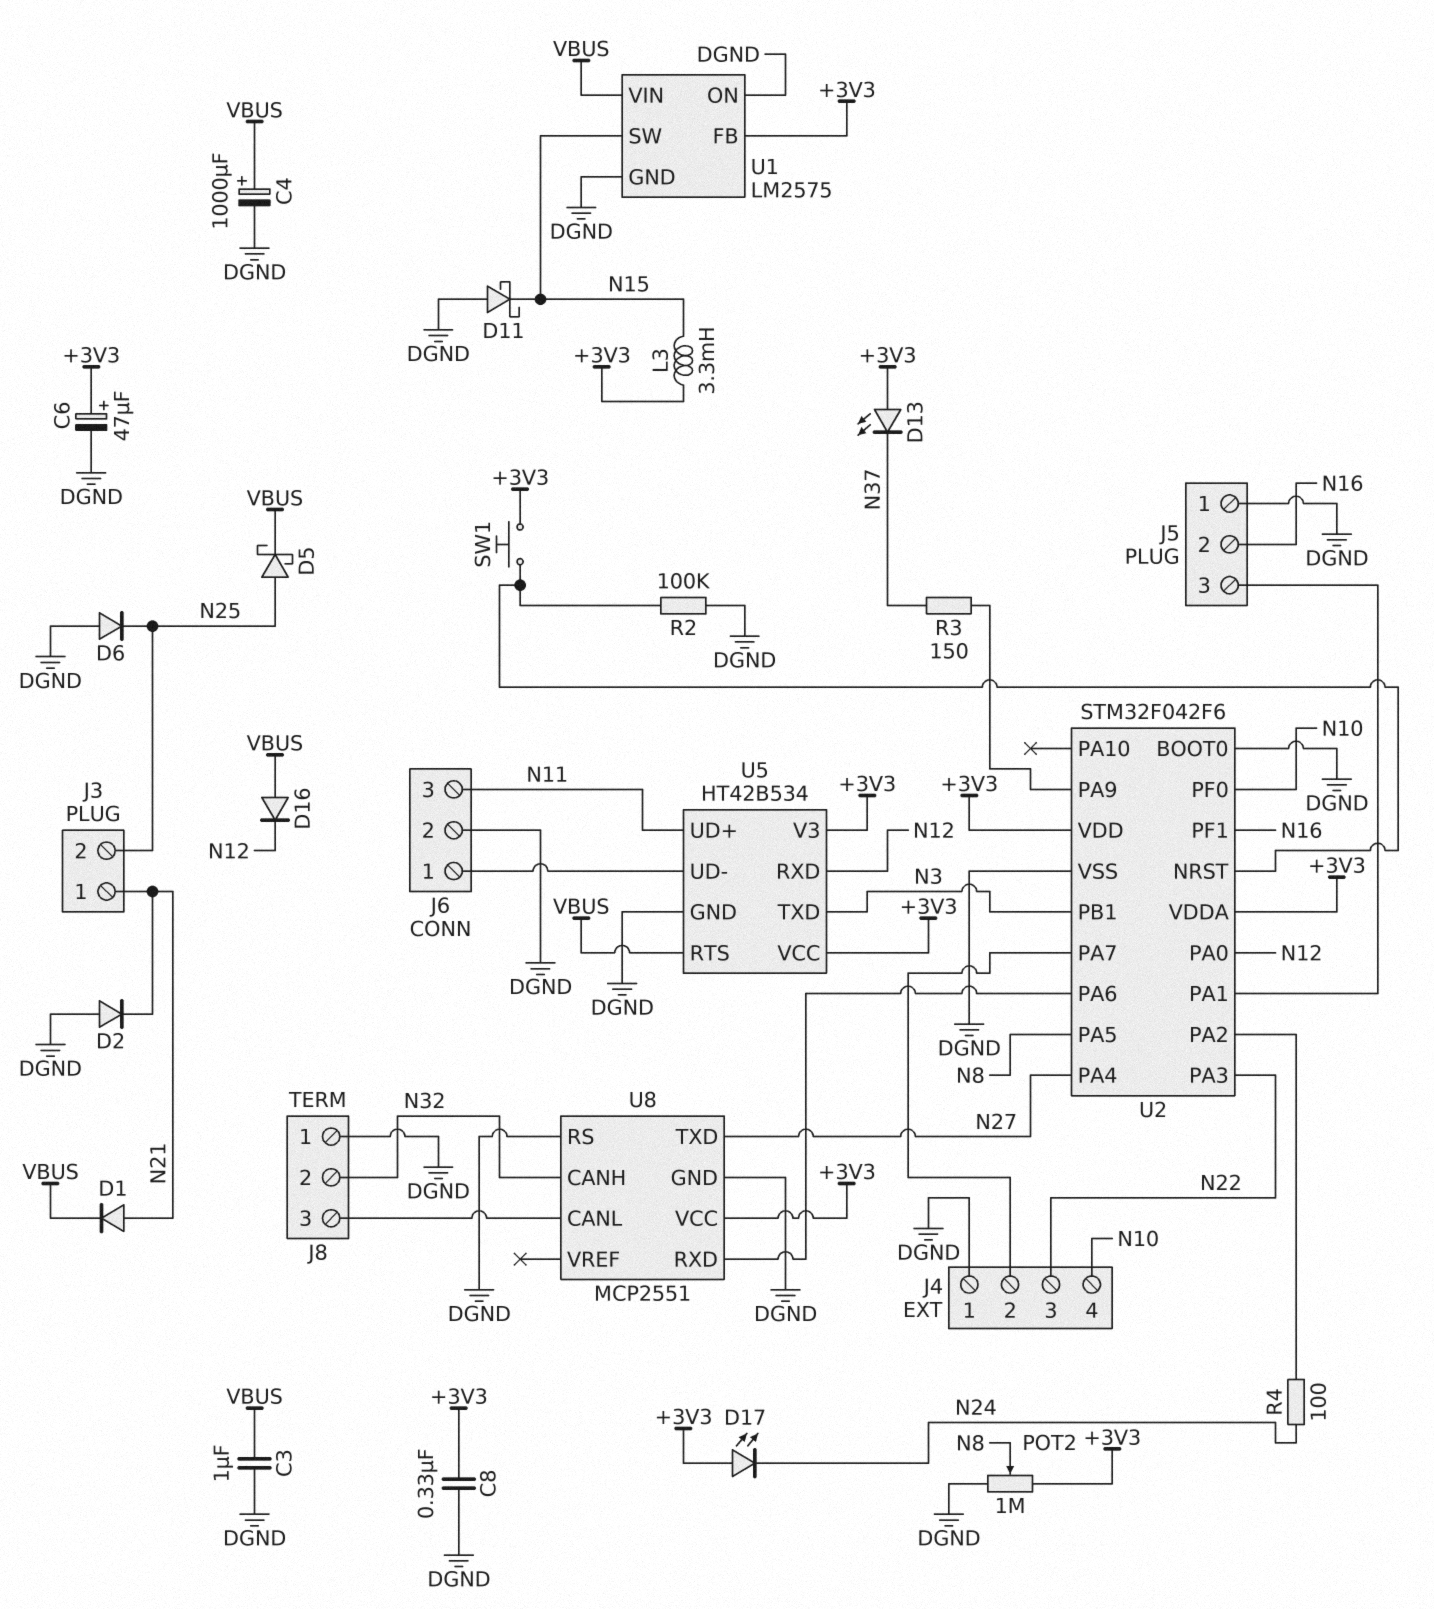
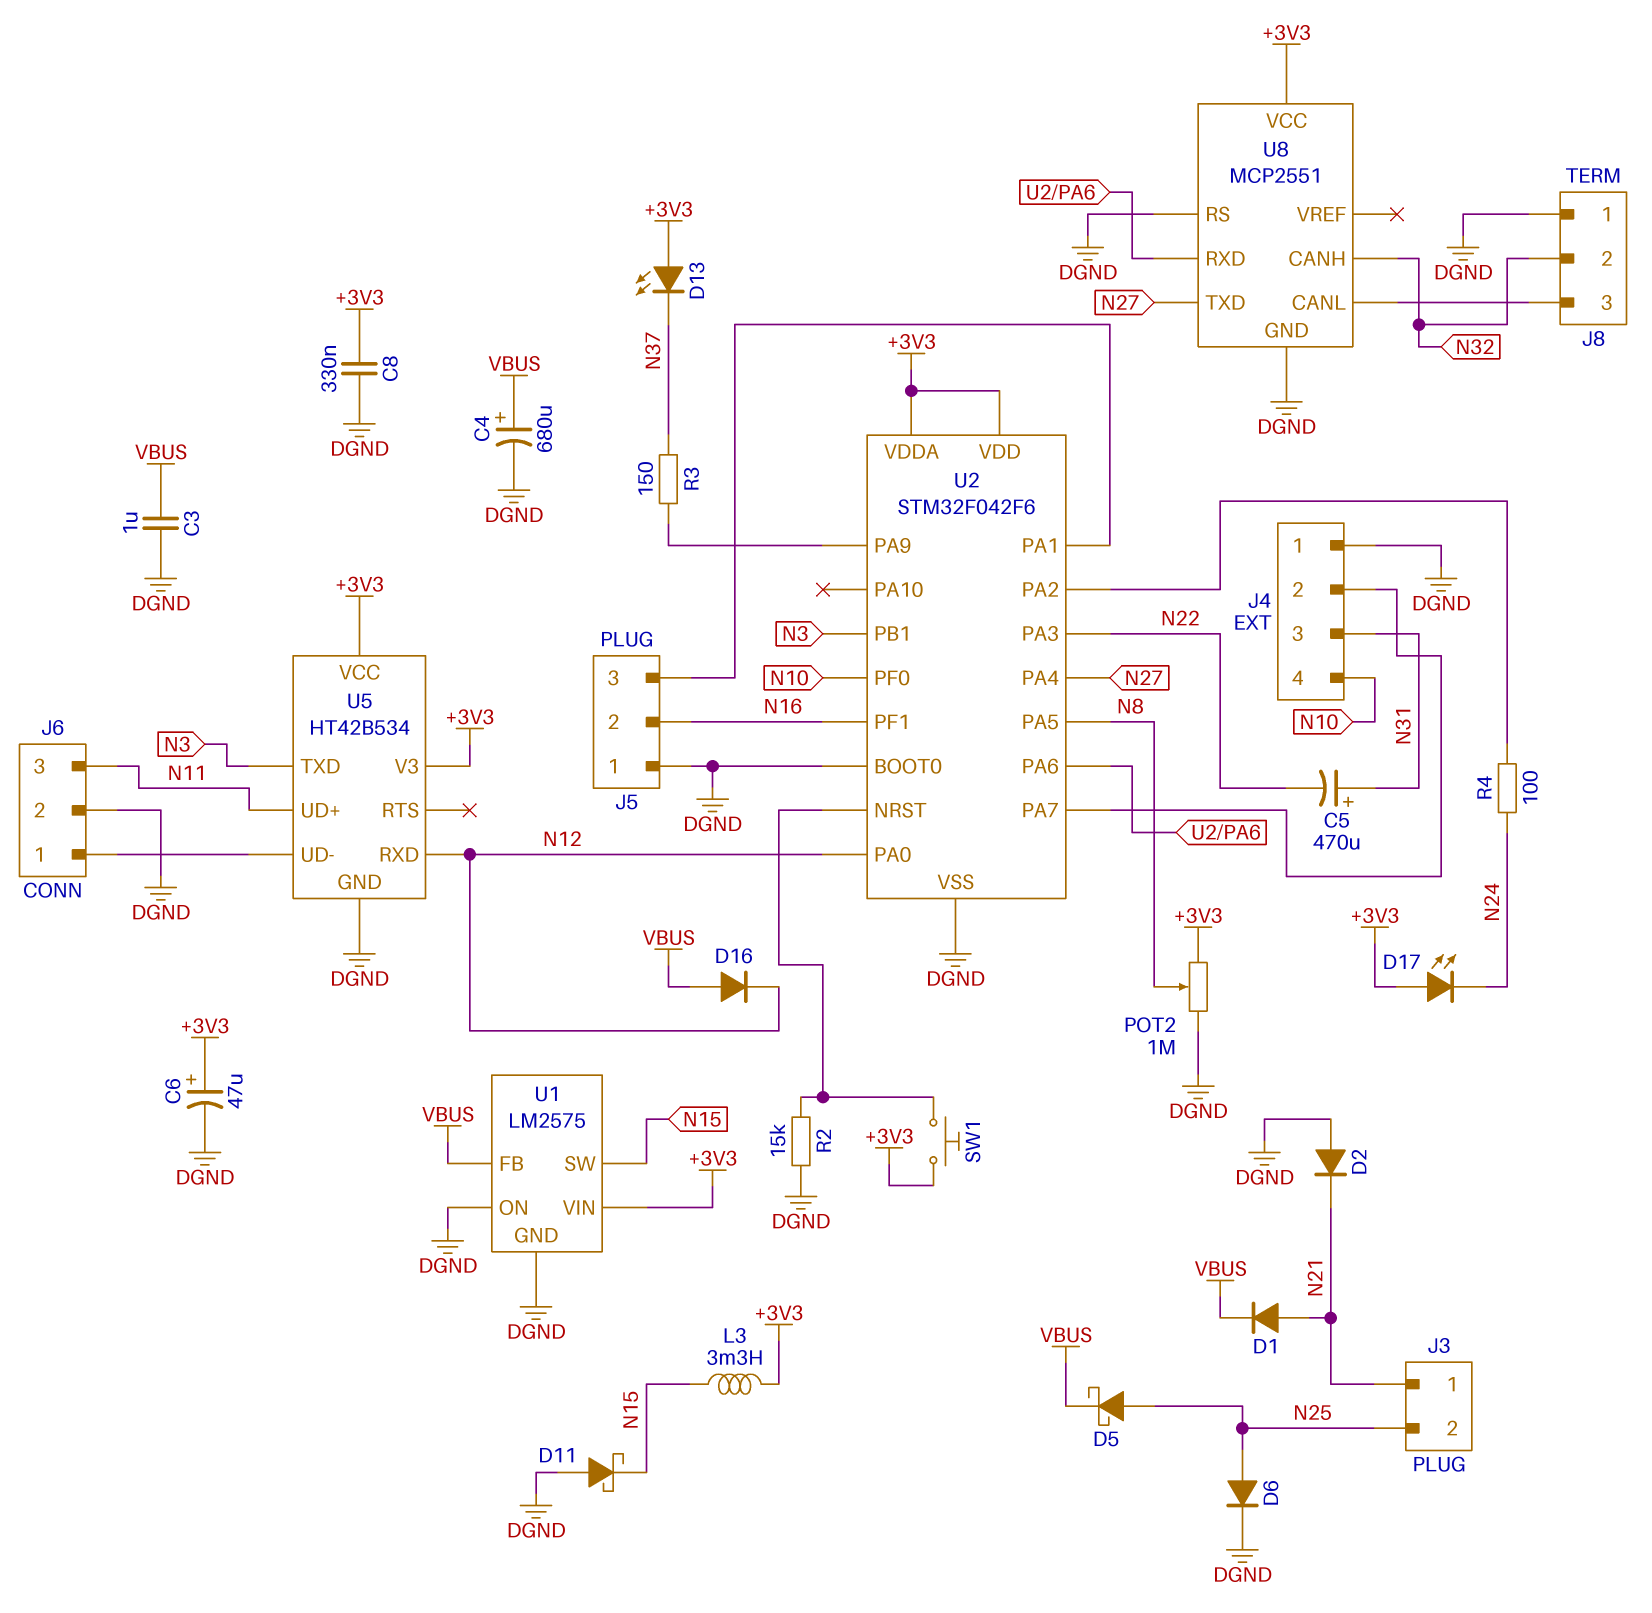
C4: 1000uF (plus VBUS, minus DGND) -> 680uF (plus VBUS, minus DGND)
C5: none -> 470uF (plus N31, minus N22)
D6: diode (A DGND, K N25) -> diode (A N25, K DGND)
J4 pin 3: N22 -> N31
R2: 100k (DGND, U2/NRST) -> 15k (DGND, U2/NRST)
U1 pin FB: +3V3 -> VBUS
U1 pin VIN: VBUS -> +3V3
U5 pin RTS: VBUS -> none

